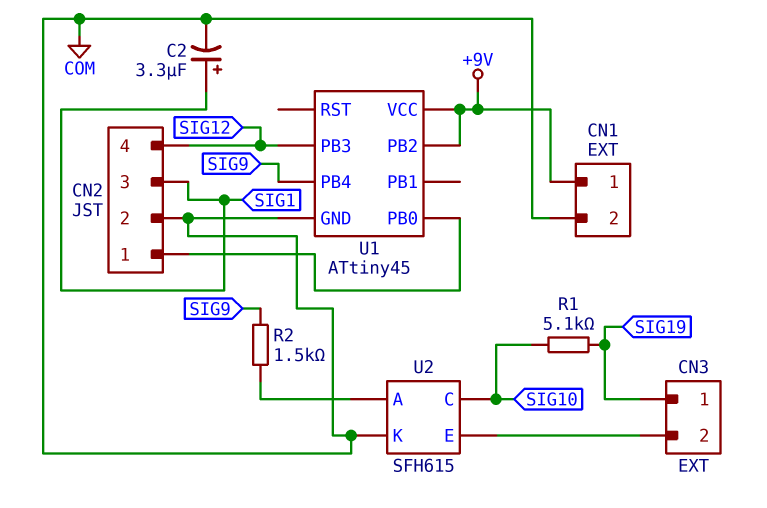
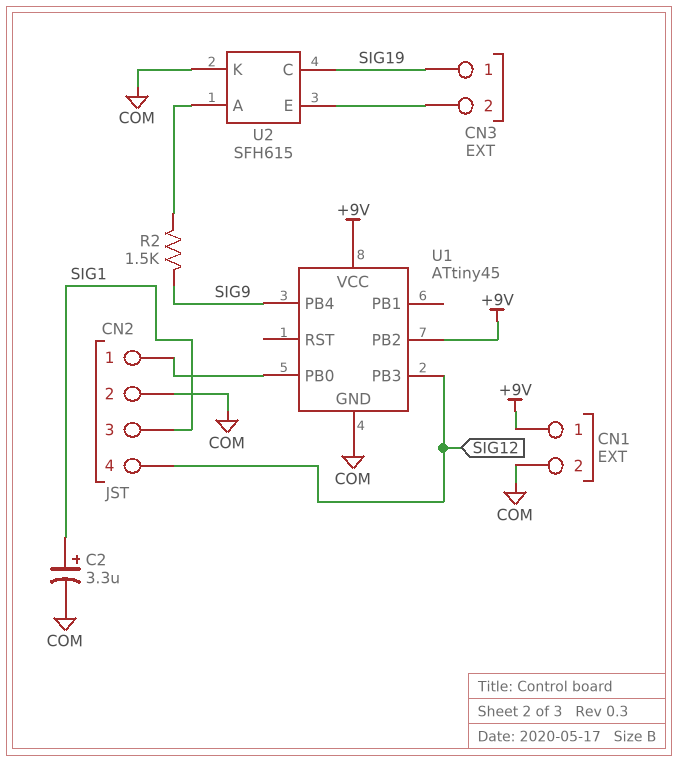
R1: 5.1k (SIG10, SIG19) -> none
U2 pin C: SIG10 -> SIG19

